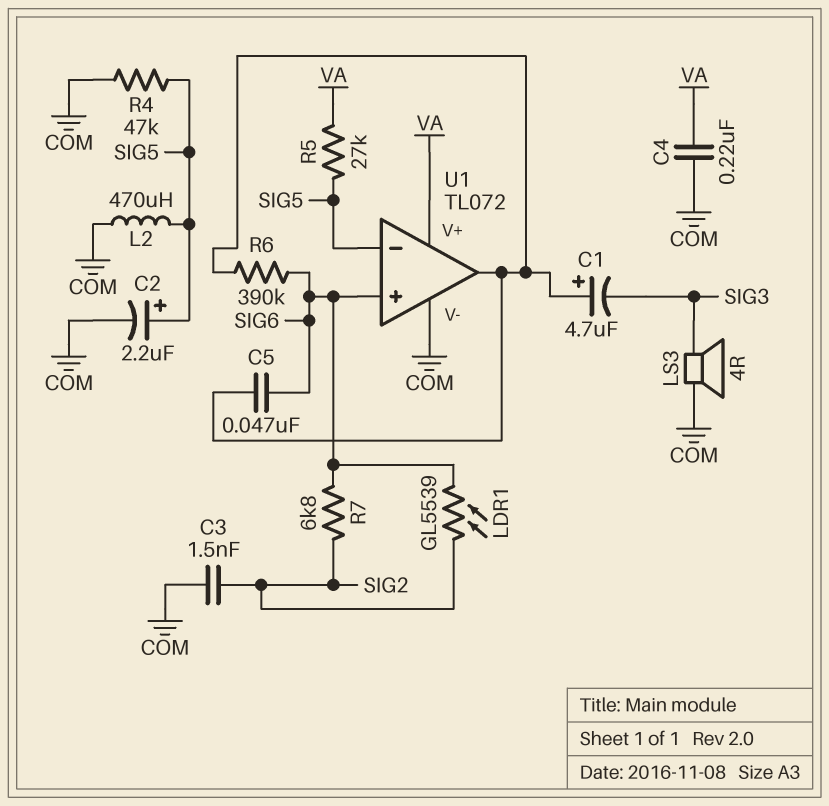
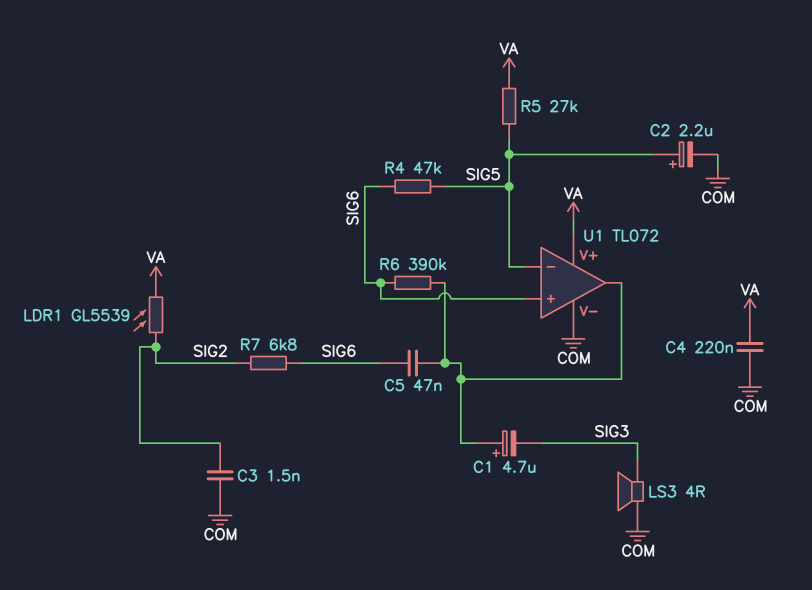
L2: 470uH (COM, SIG5) -> none
LDR1: GL5539 (SIG2, SIG6) -> GL5539 (SIG2, VA)
R4: 47k (COM, SIG5) -> 47k (SIG5, SIG6)

